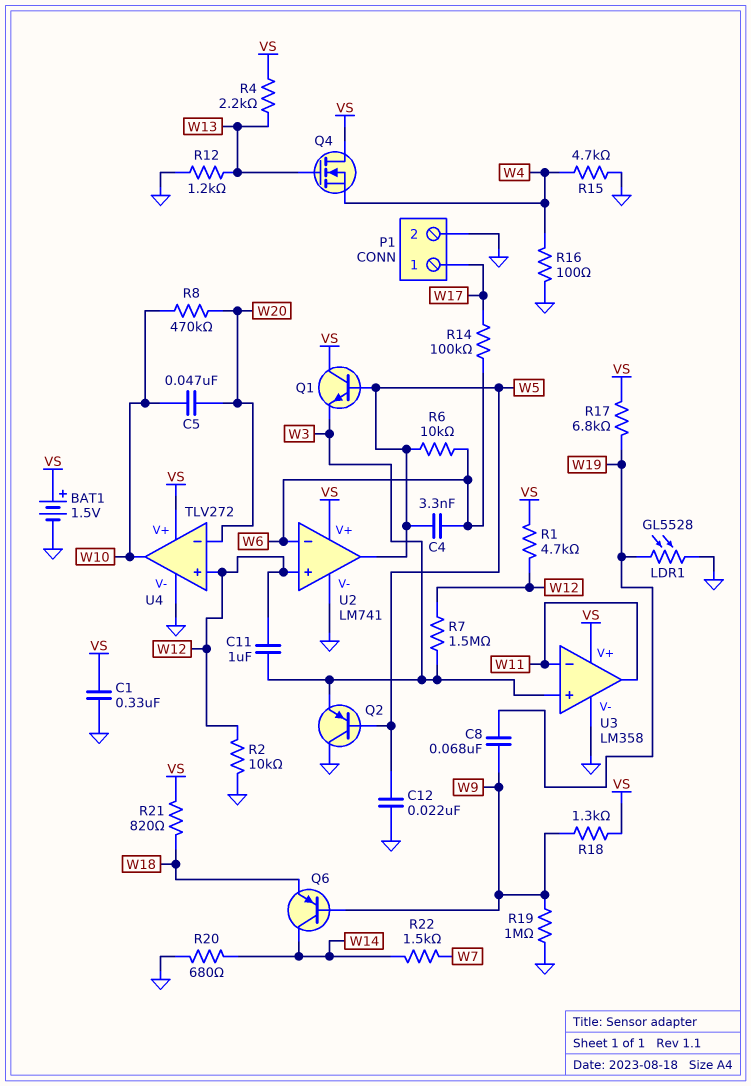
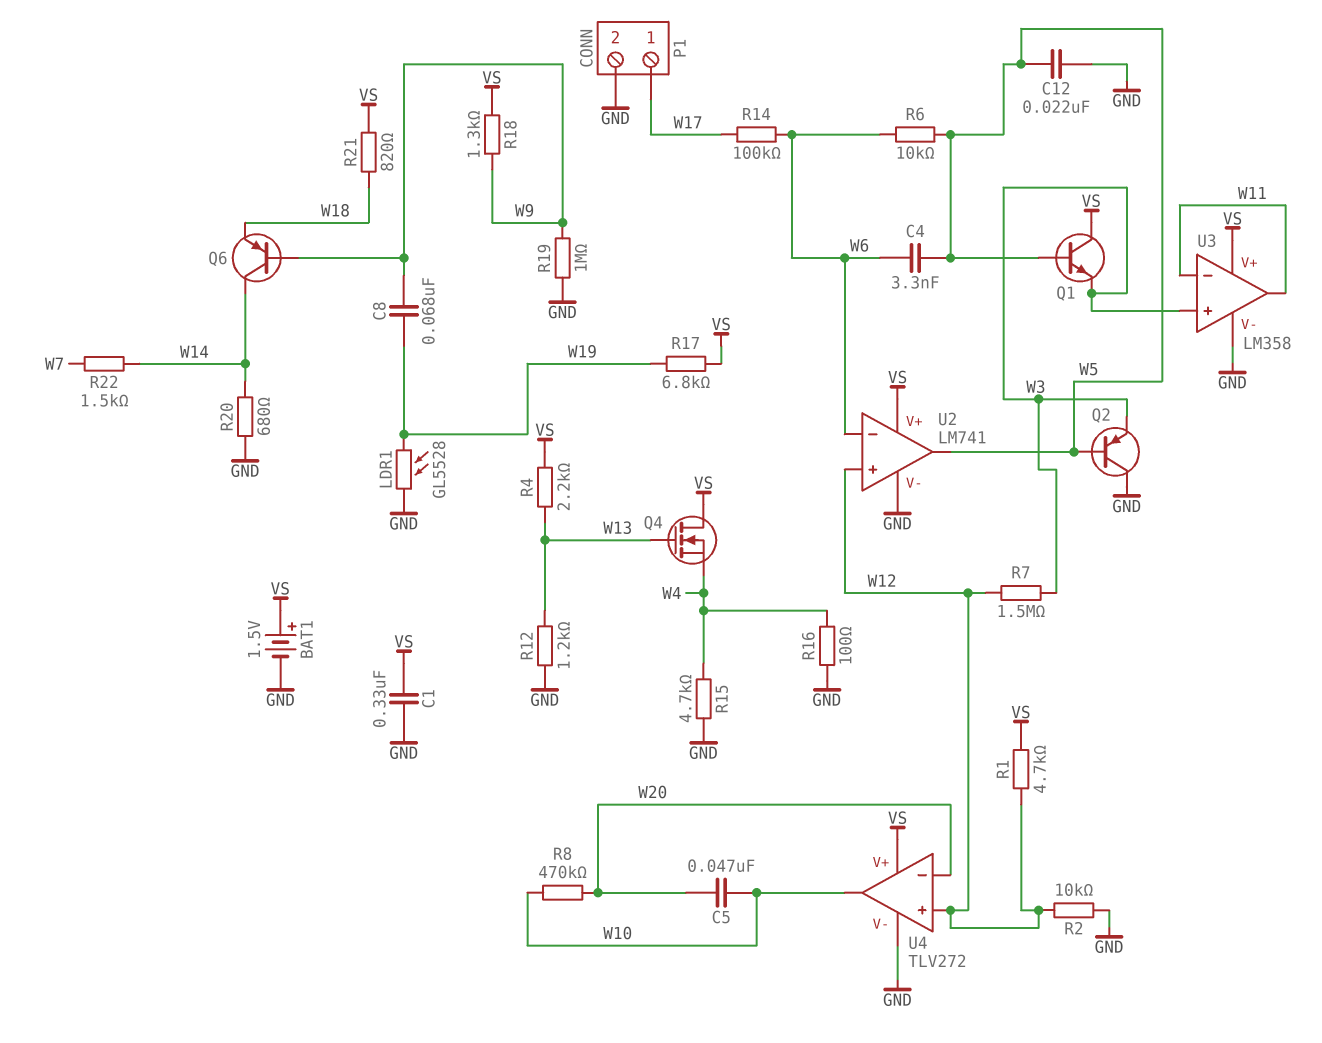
C11: 1uF (W3, W12) -> none

